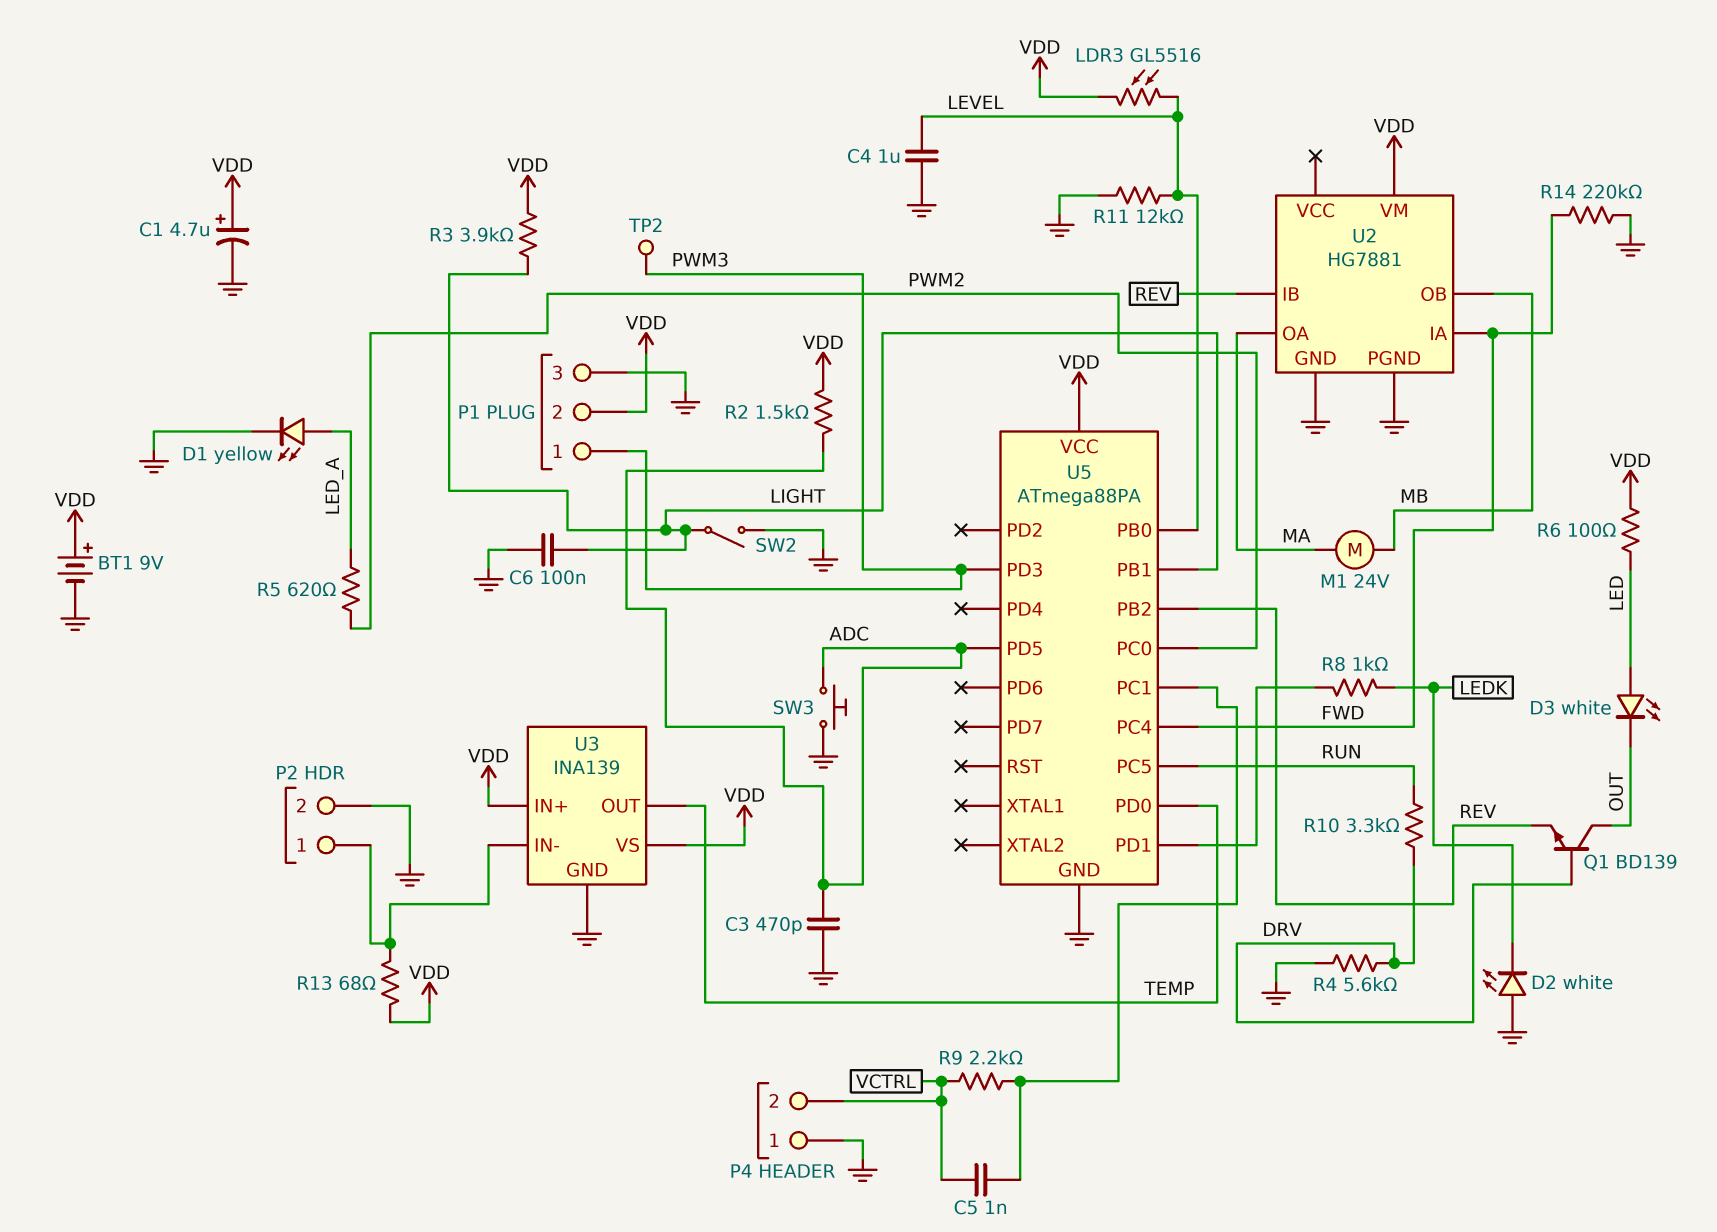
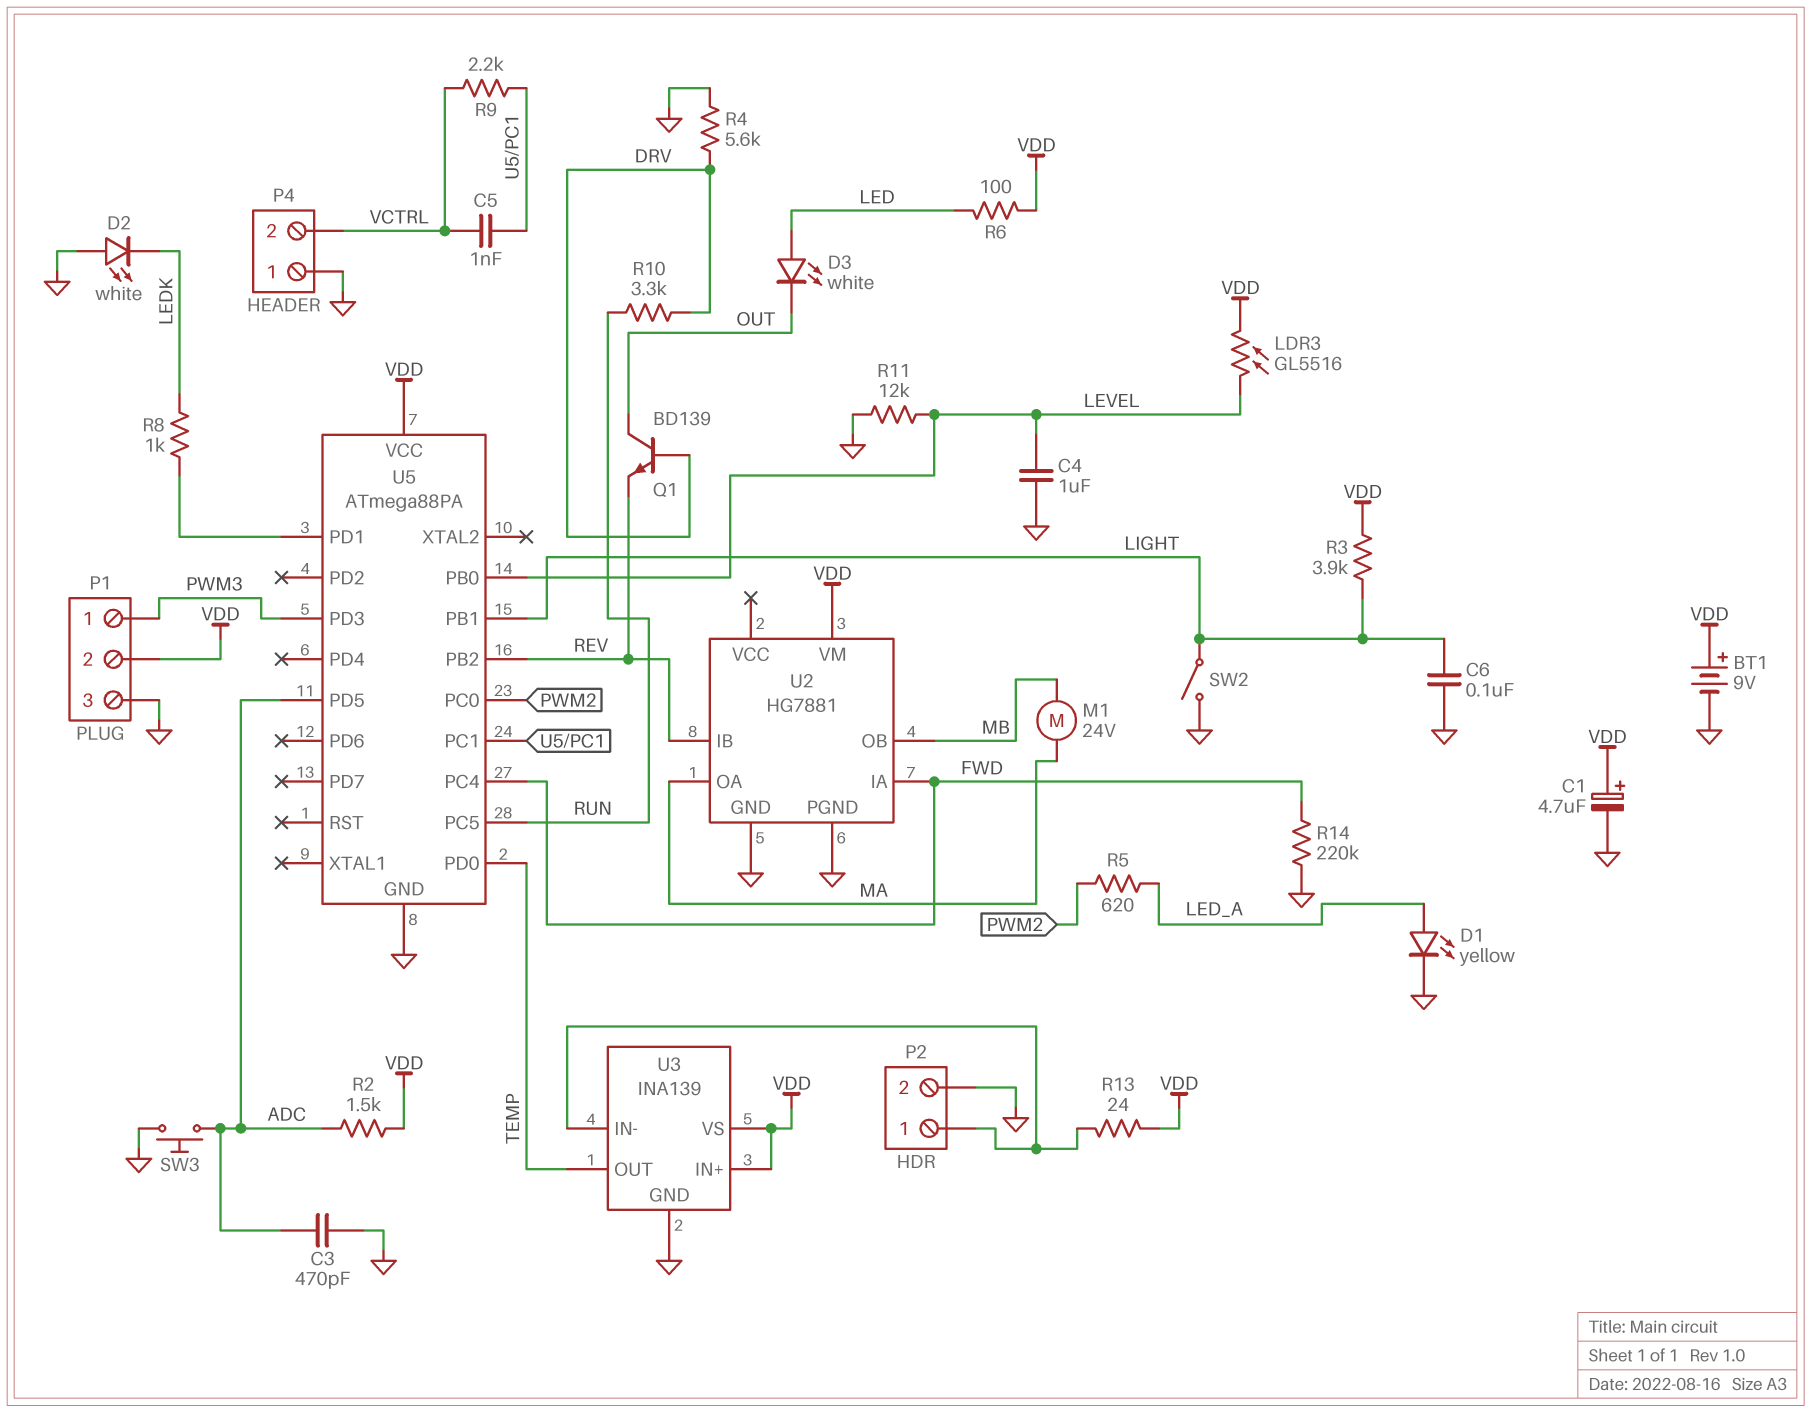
R13: 68 (P2/1, VDD) -> 24 (P2/1, VDD)
TP2: test point (PWM3) -> none

